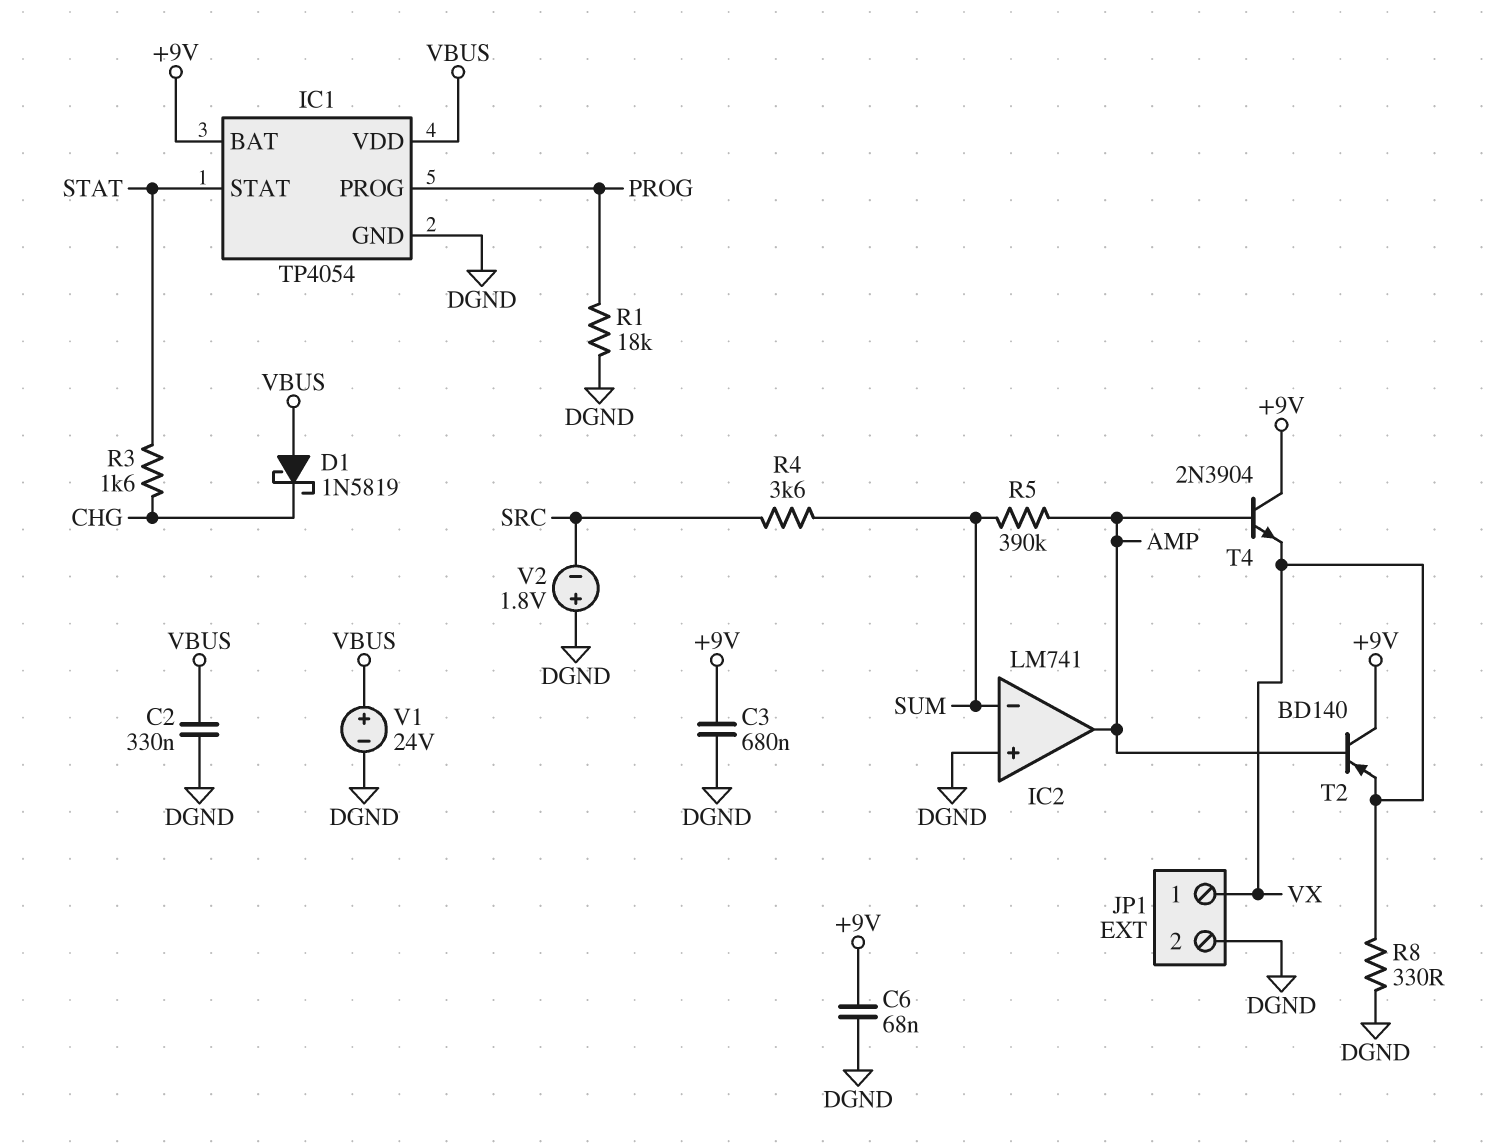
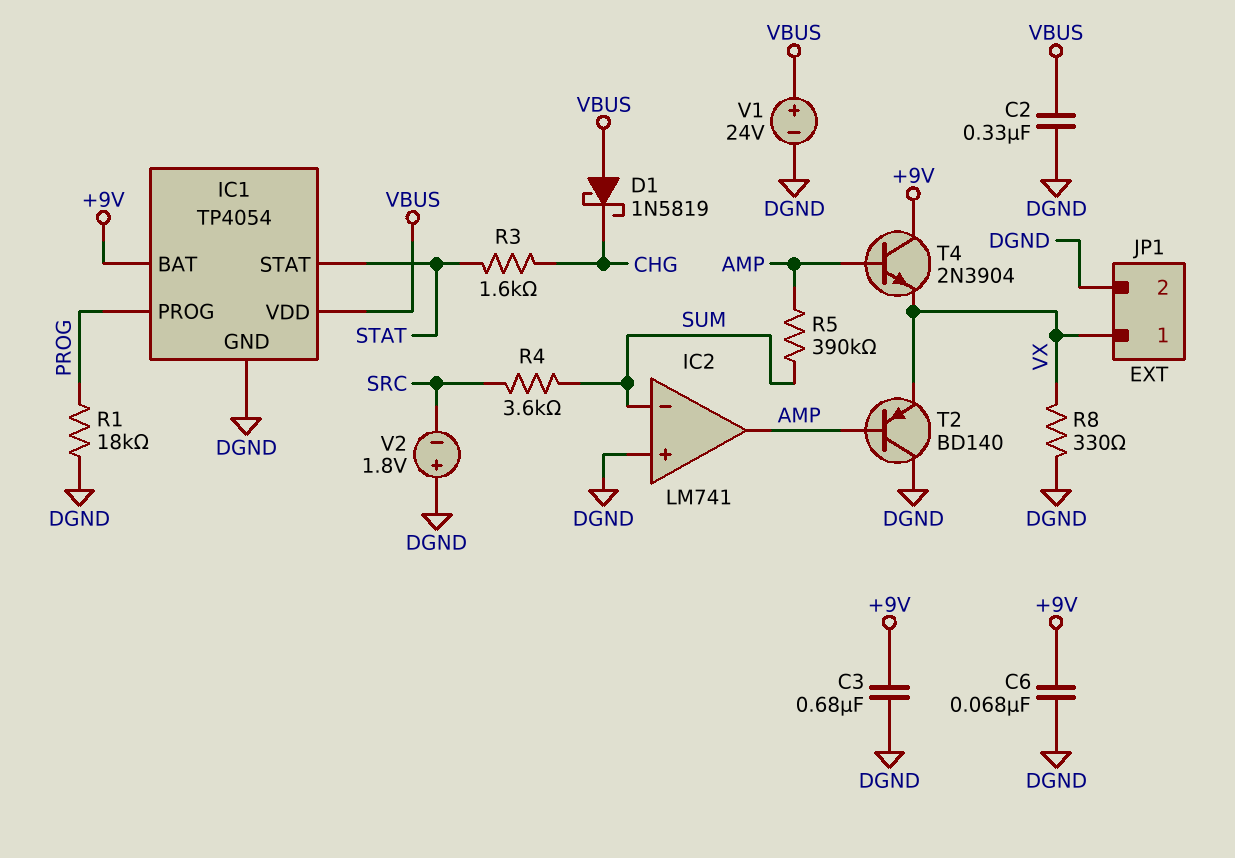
T2: PNP BD140 (B AMP, C +9V, E VX) -> PNP BD140 (B AMP, C DGND, E VX)

